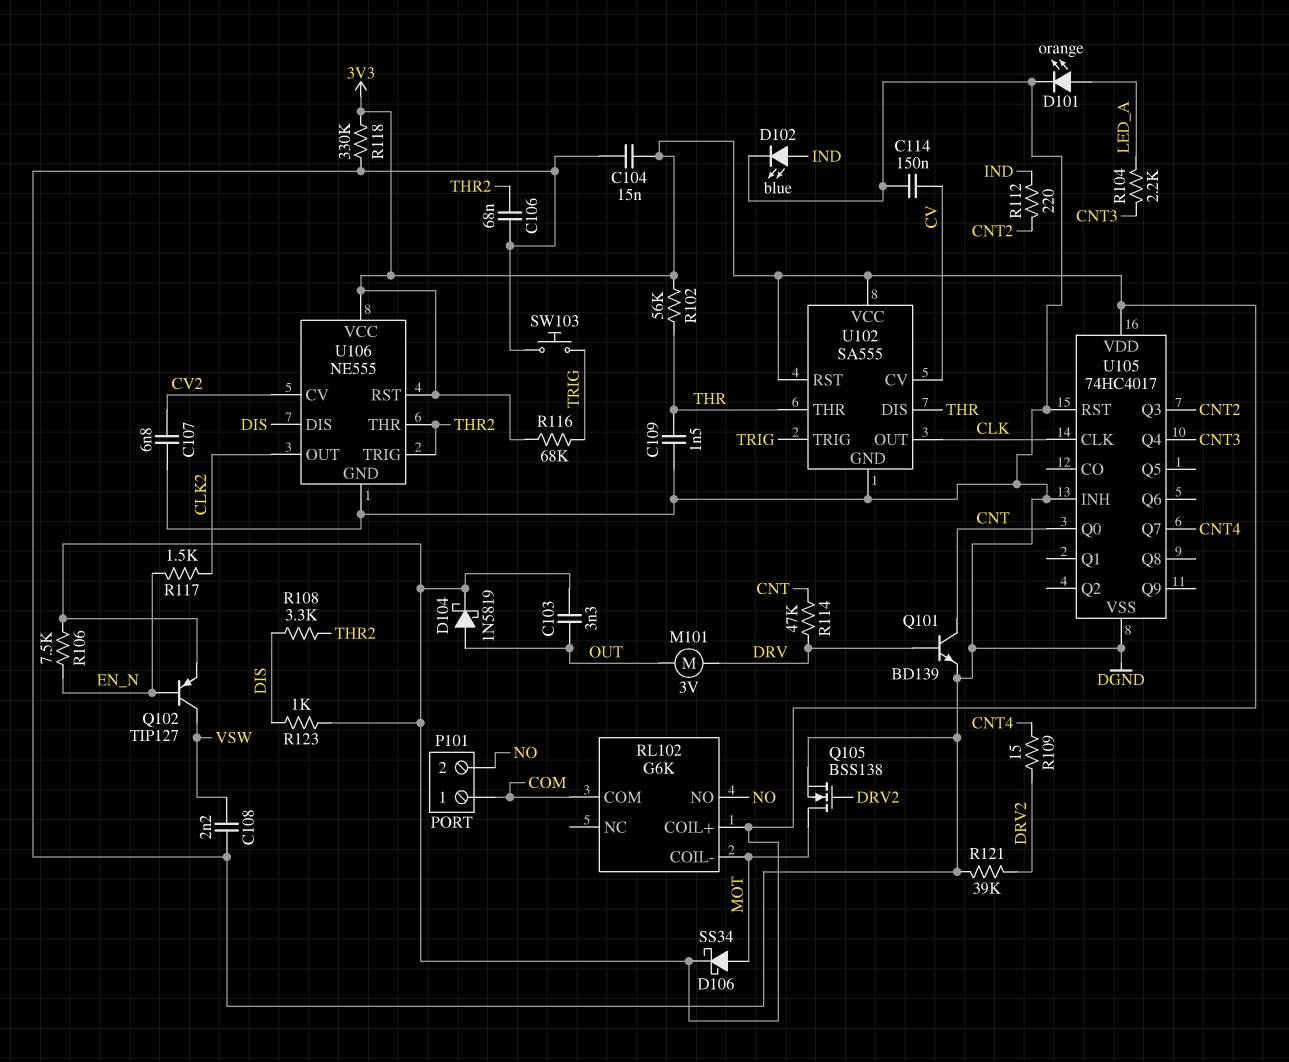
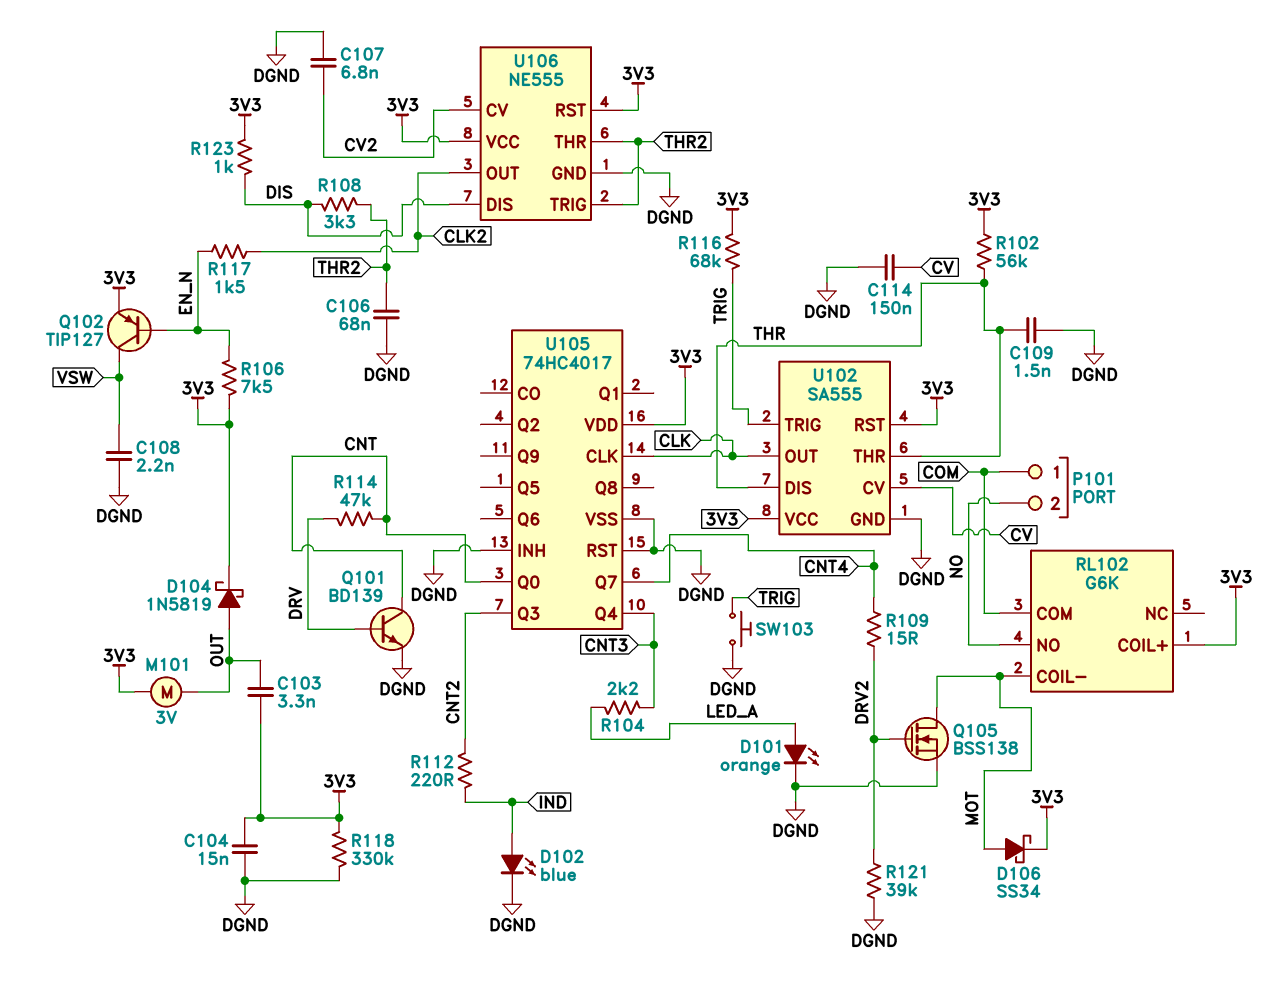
M101: motor 3V (DRV, OUT) -> motor 3V (3V3, OUT)

